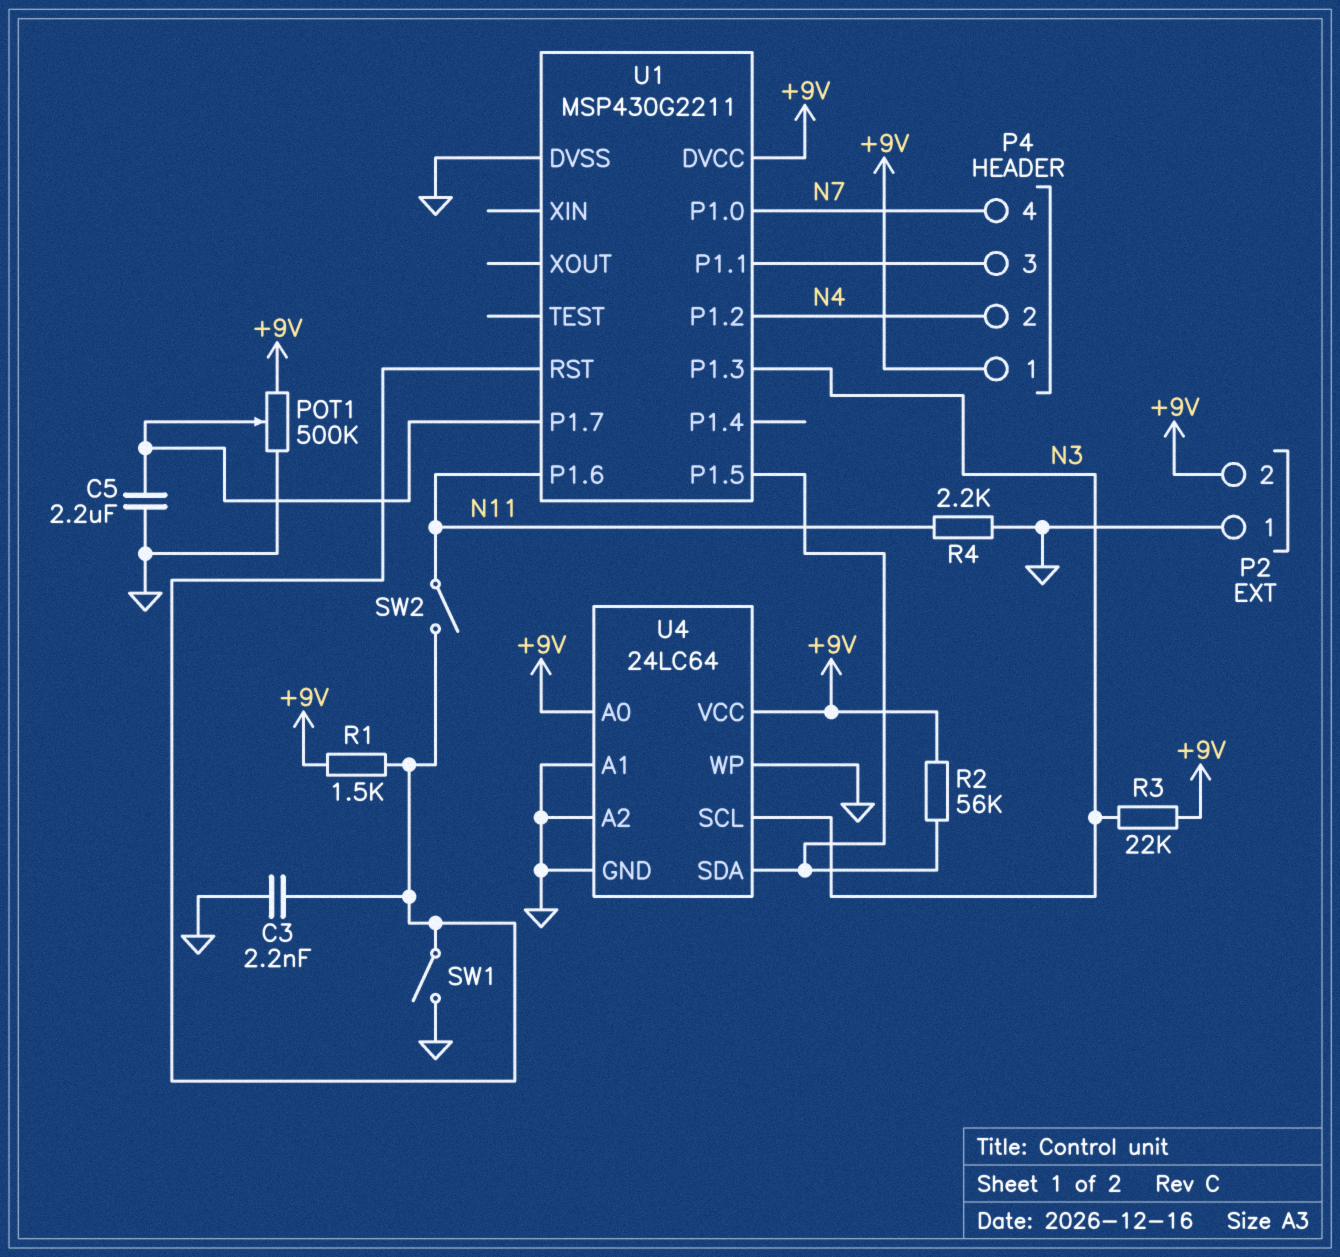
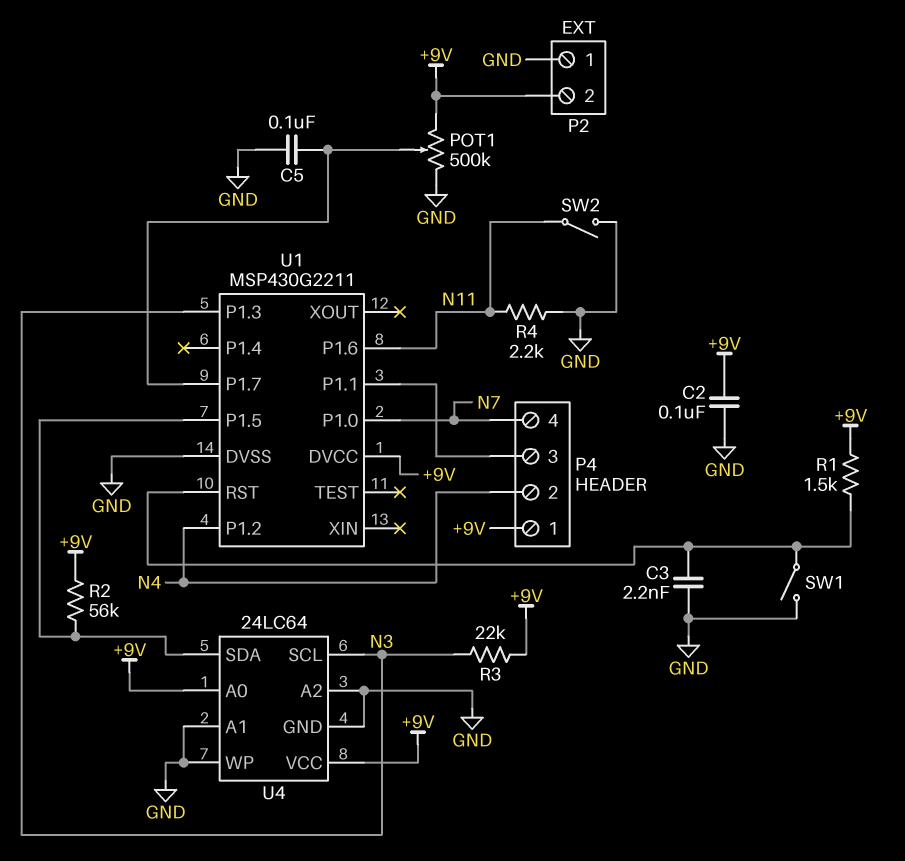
C2: none -> 100nF (+9V, GND)
C5: 2.2uF (GND, U1/P1.7) -> 100nF (GND, U1/P1.7)
SW2: switch (N11, U1/RST) -> switch (GND, N11)

